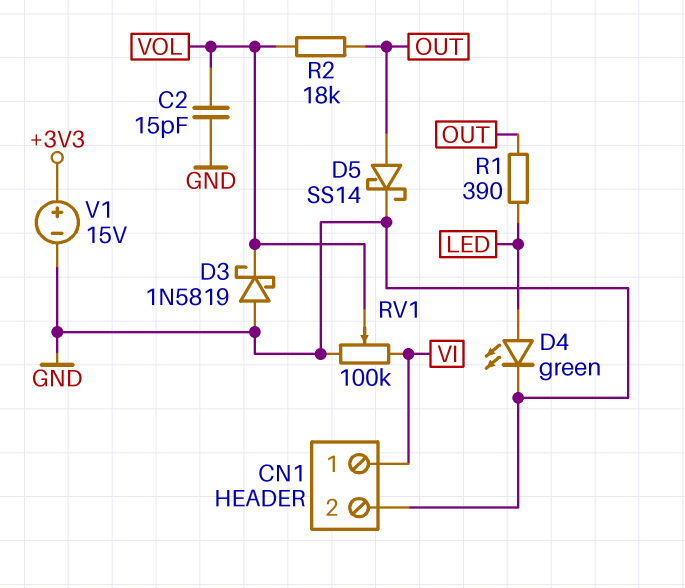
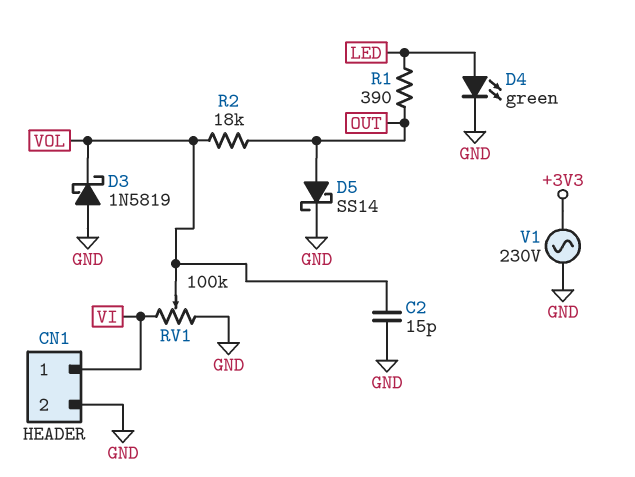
V1: 15V (plus +3V3, minus GND) -> AC 230V (+3V3, GND)

